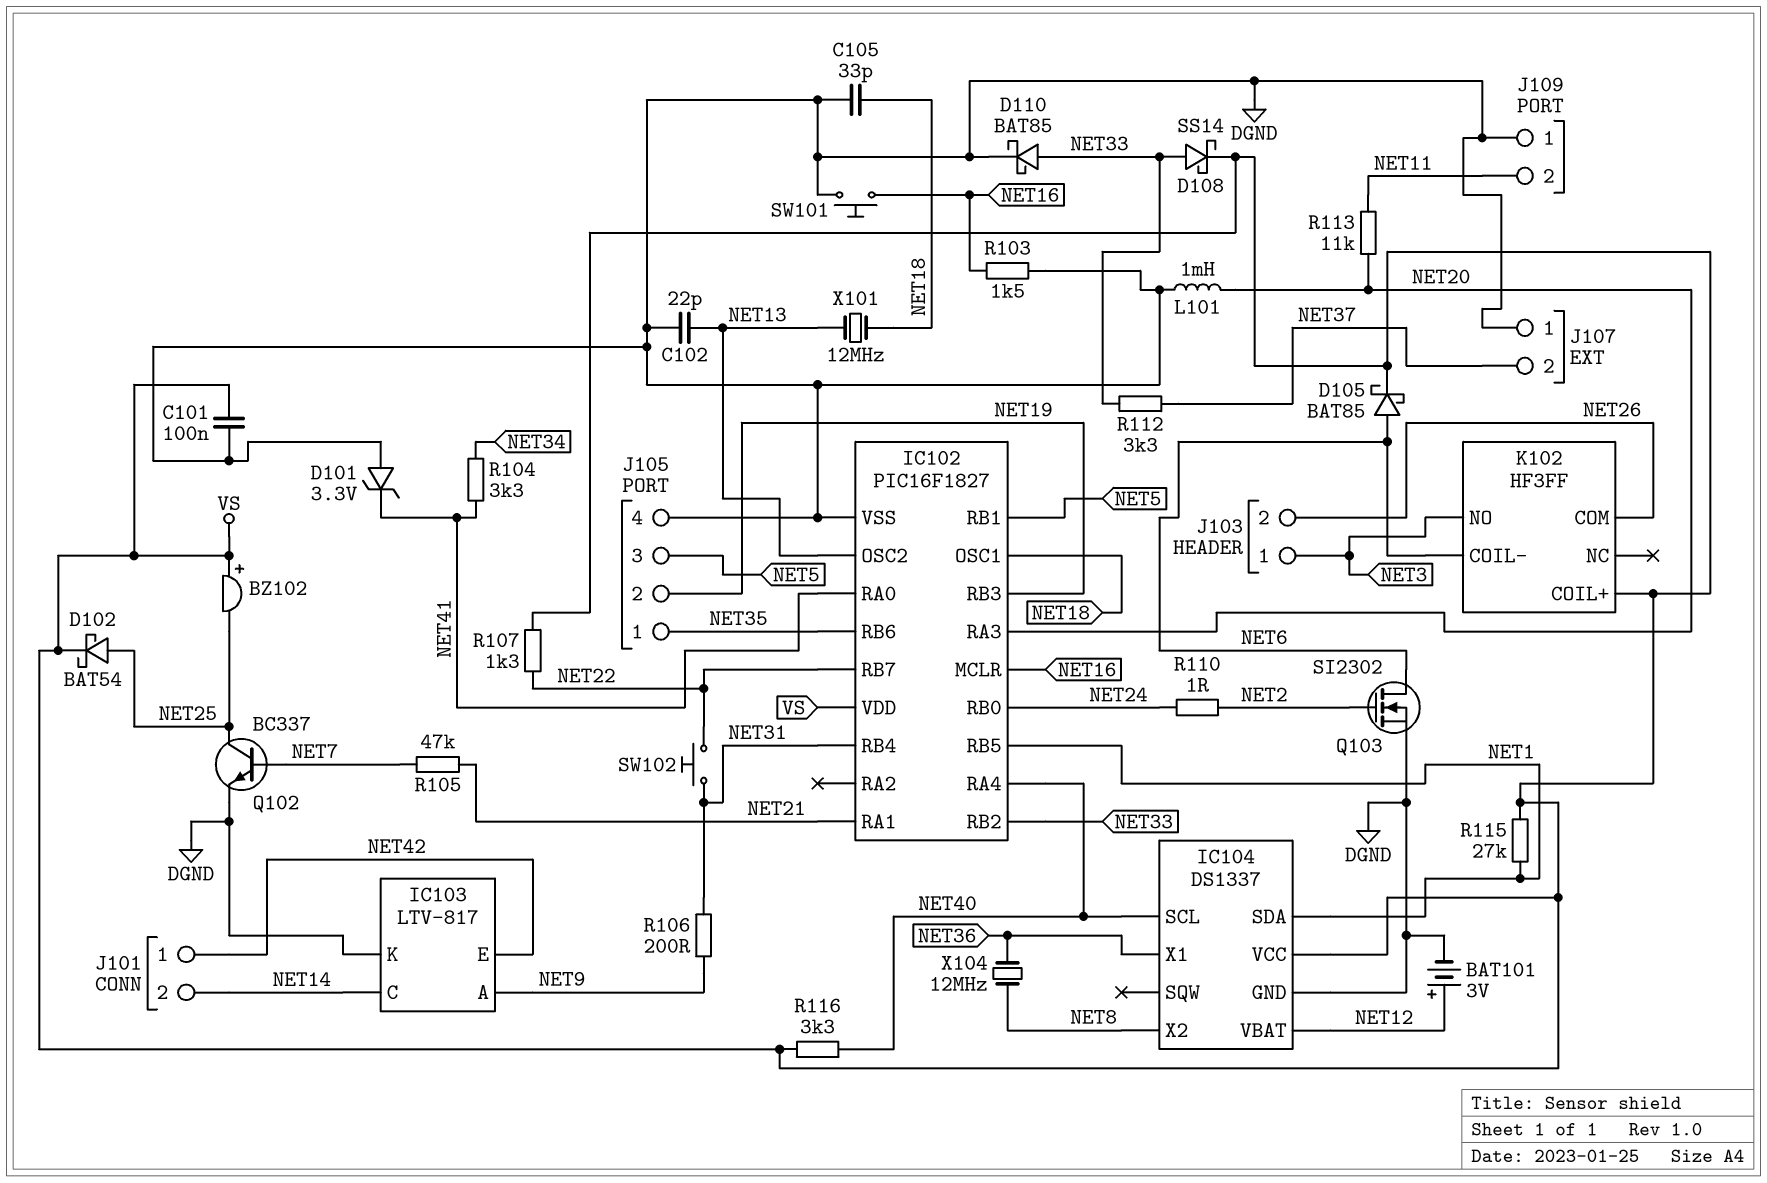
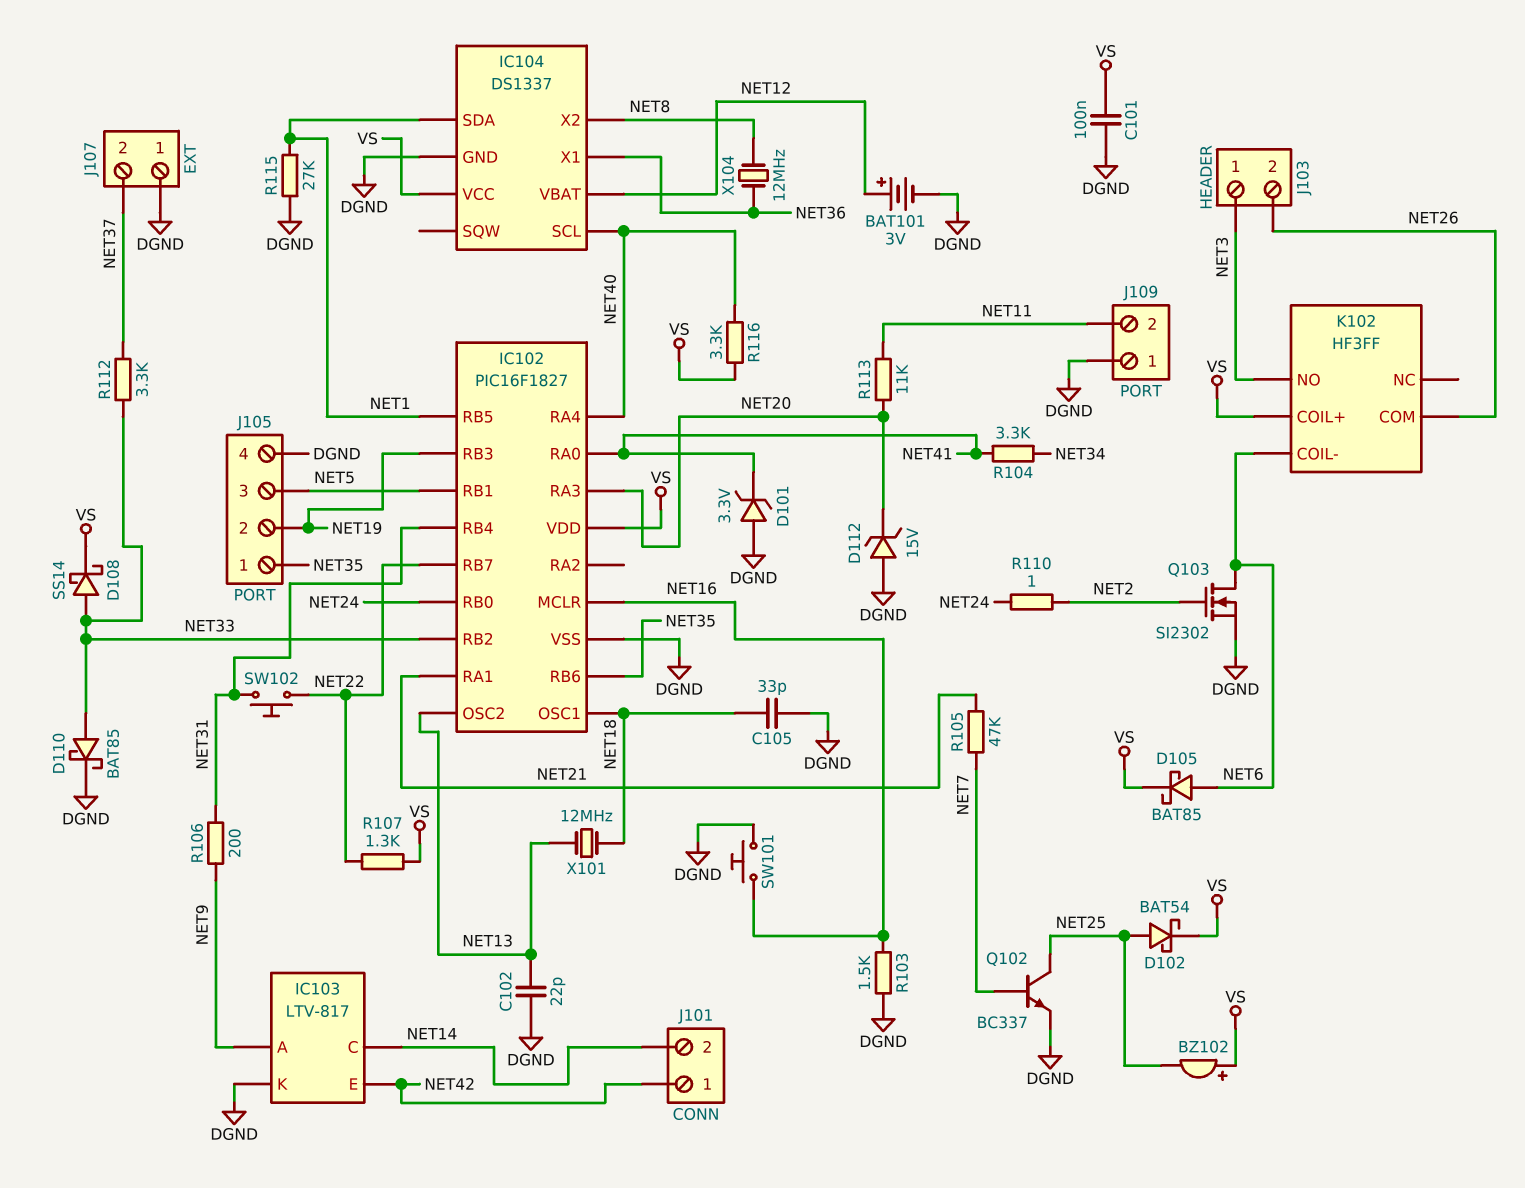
D112: none -> zener 15V (A DGND, K NET20)
L101: 1mH (DGND, NET20) -> none
R115: 27k (NET1, VS) -> 27k (DGND, NET1)

